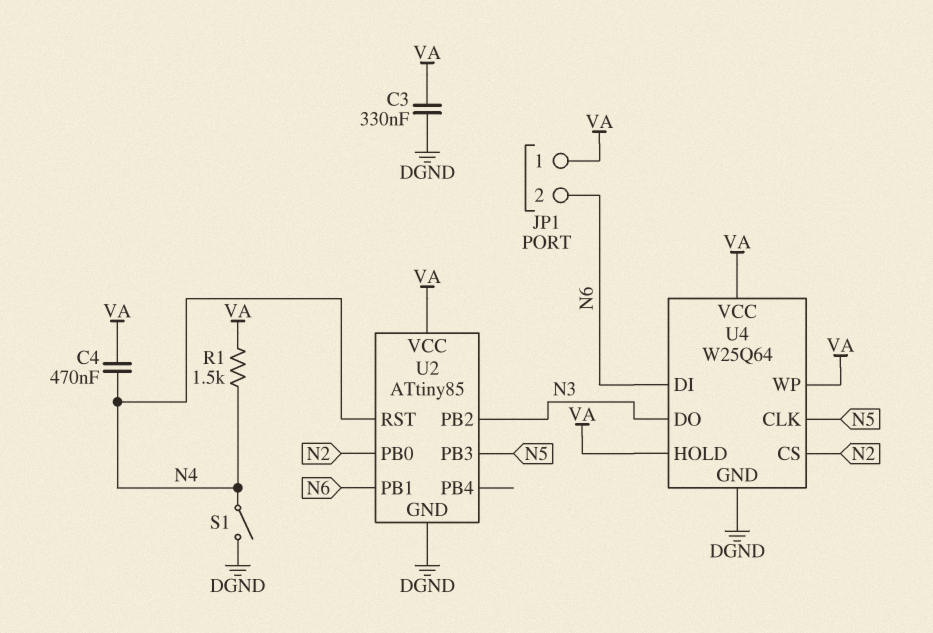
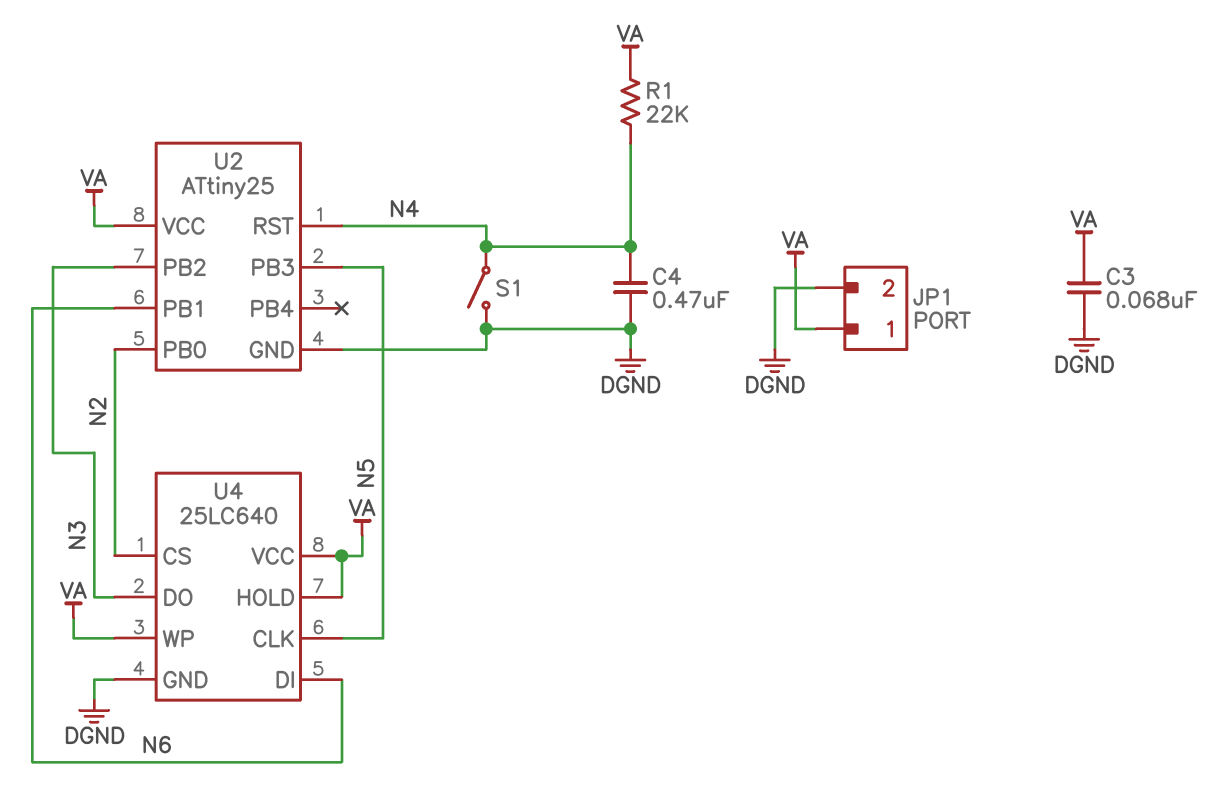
C3: 330nF (DGND, VA) -> 68nF (DGND, VA)
C4: 470nF (N4, VA) -> 470nF (DGND, N4)
JP1 pin 2: N6 -> DGND
R1: 1.5k (N4, VA) -> 22k (N4, VA)
U2: ATtiny85 -> ATtiny25
U4: W25Q64 -> 25LC640

